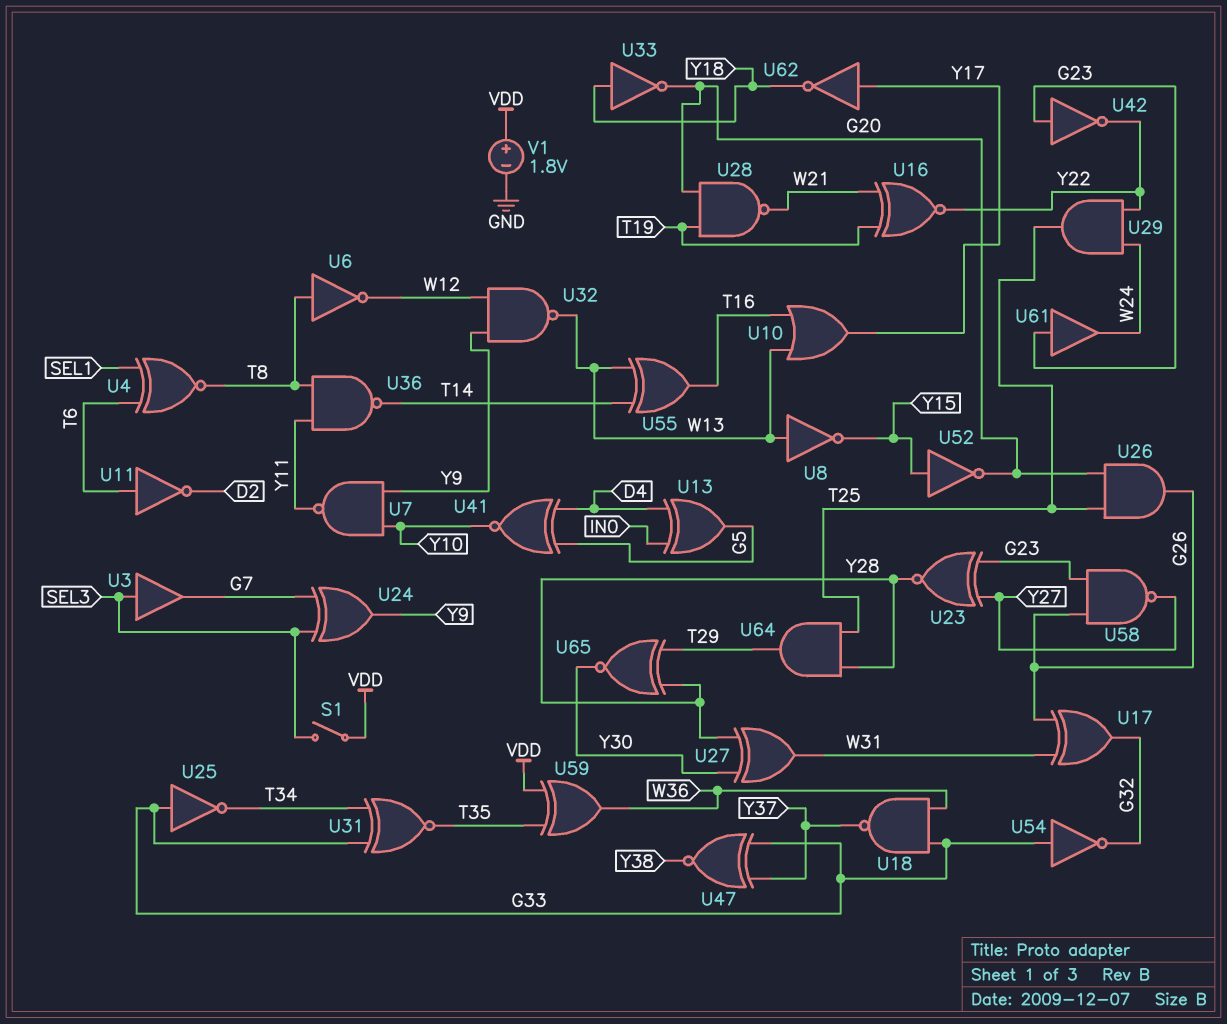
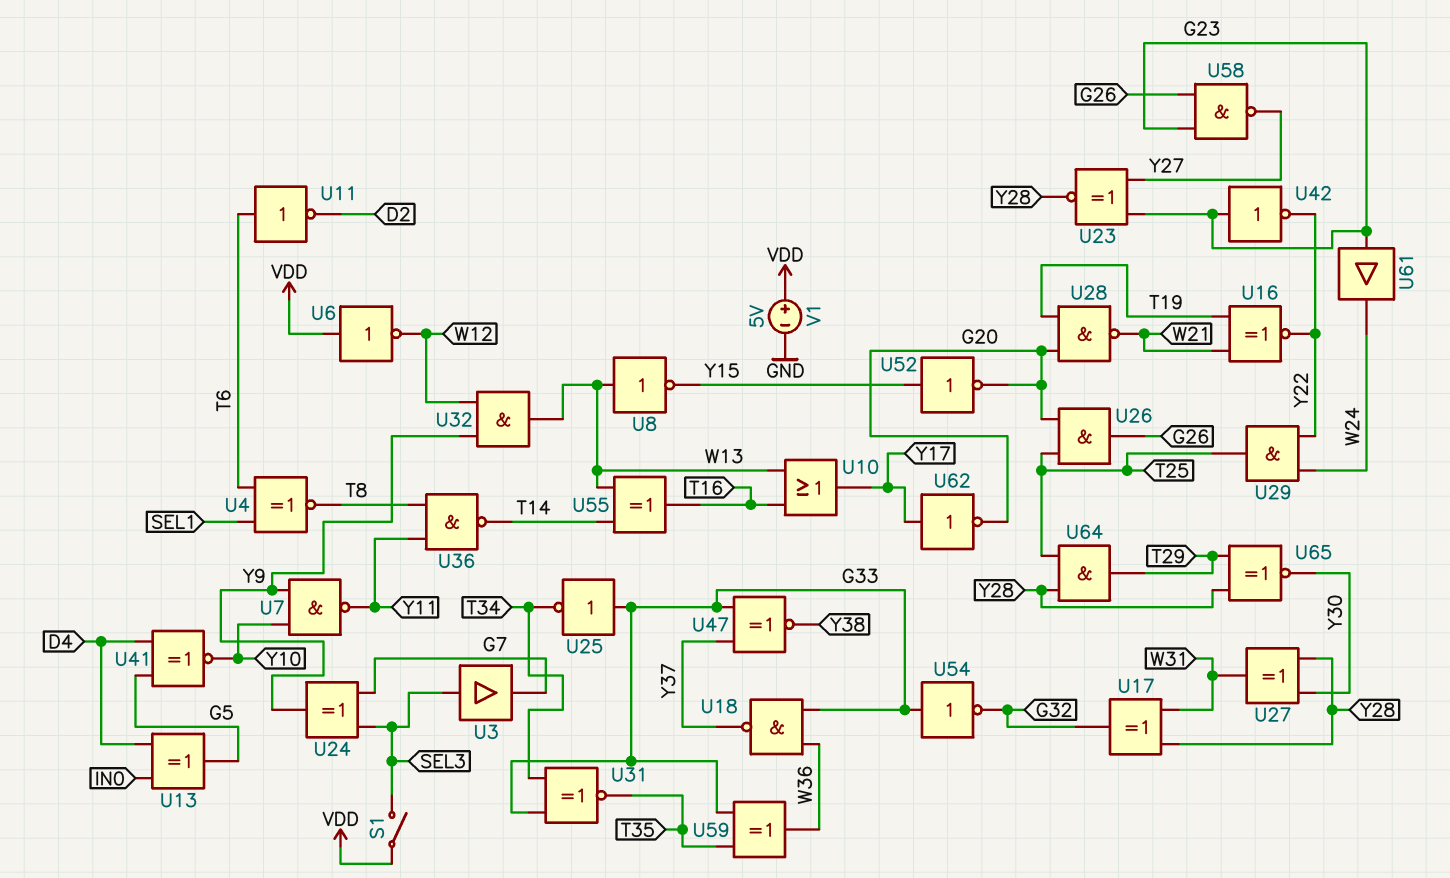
U6: NOT (in T8, out W12) -> NOT (in VDD, out W12)
U17: XOR (in G26, in W31, out G32) -> XOR (in W31, in Y28, out G32)
U32: NAND (in W12, in Y9, out W13) -> AND (in W12, in Y9, out W13)
U33: NOT (in Y18, out G20) -> none
U59: XOR (in T35, in VDD, out W36) -> XOR (in G33, in T35, out W36)
U62: NOT (in Y17, out Y18) -> NOT (in Y17, out G20)
V1: 1.8V (plus VDD, minus GND) -> 5V (plus VDD, minus GND)

